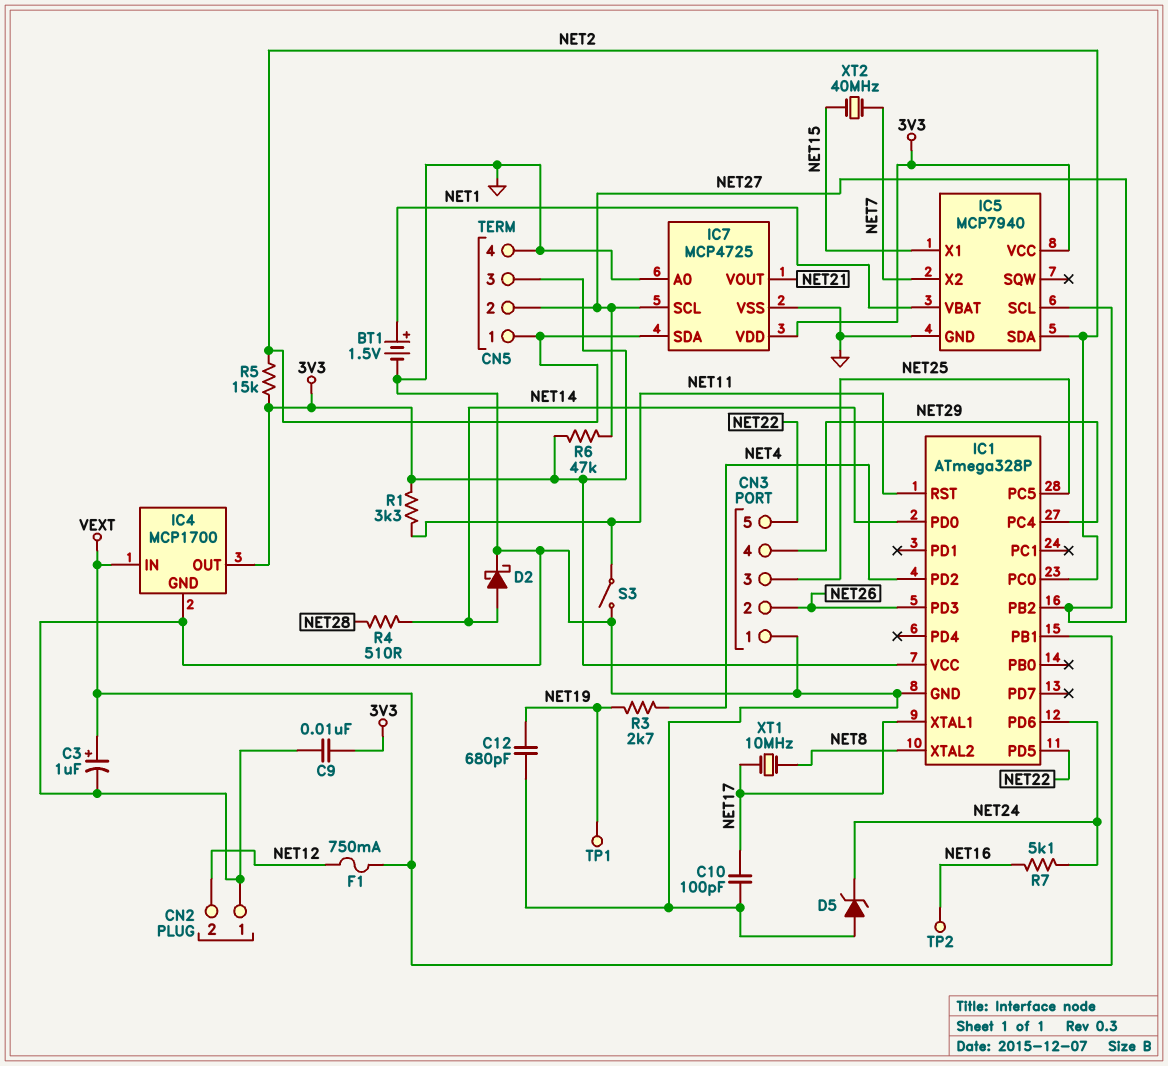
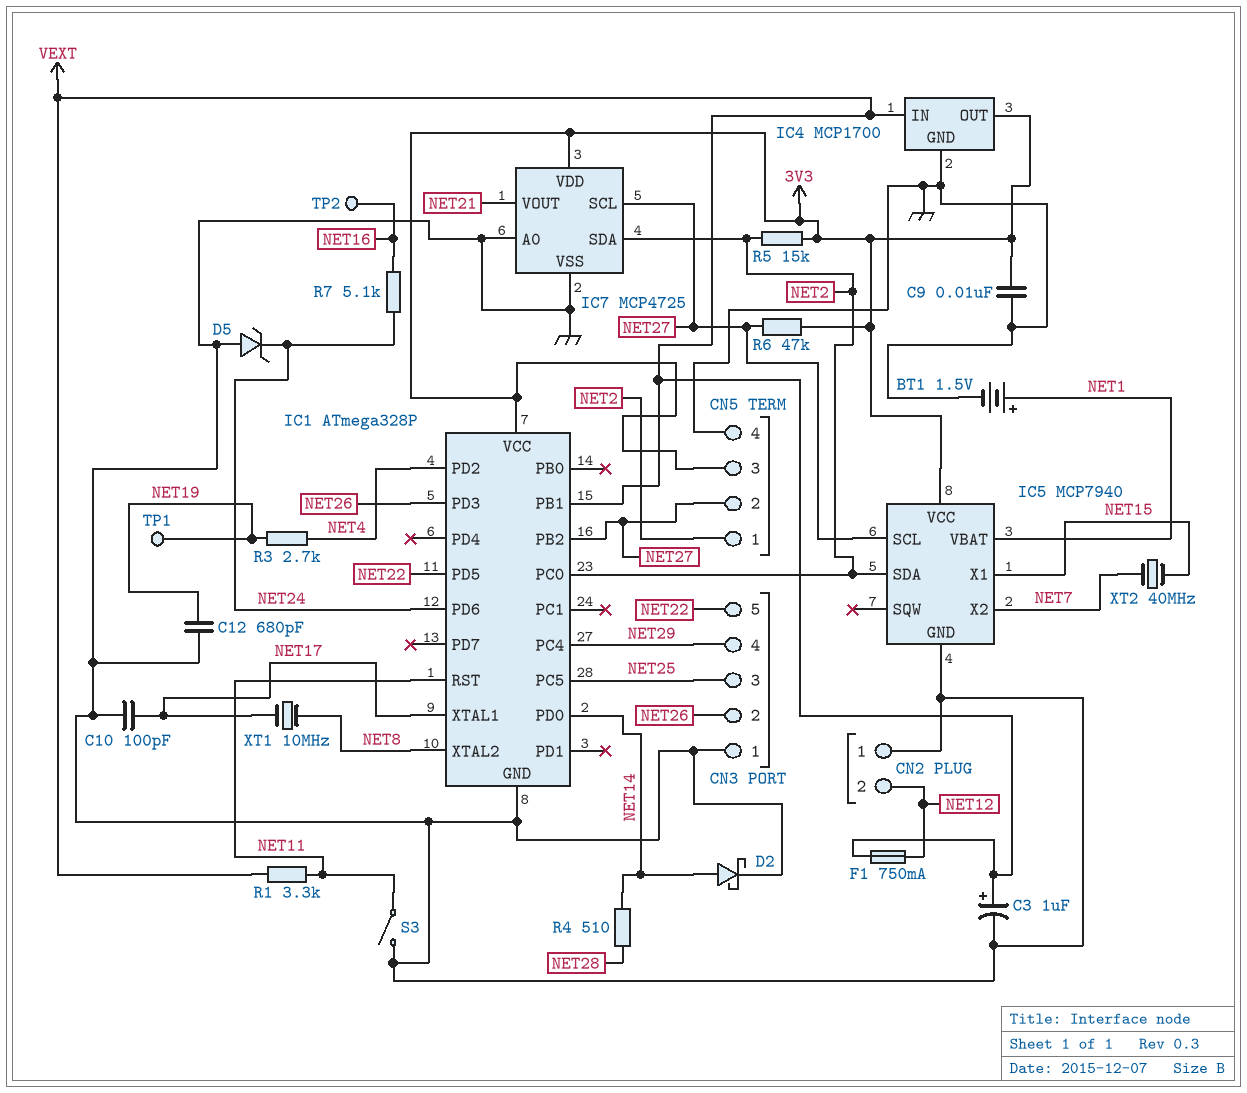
R1: 3.3k (3V3, NET11) -> 3.3k (NET11, VEXT)

